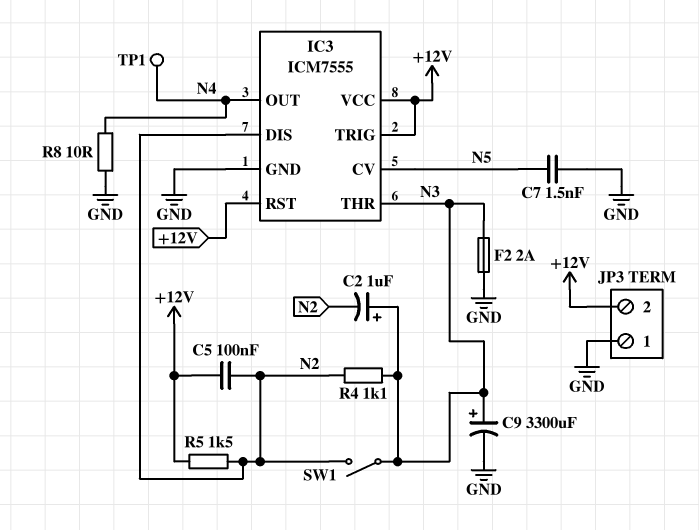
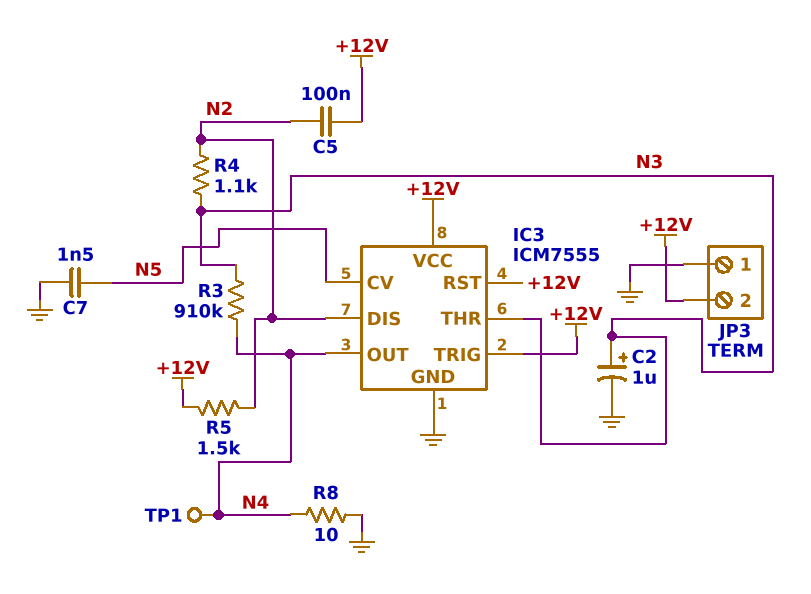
C2: 1uF (plus N3, minus N2) -> 1uF (plus N3, minus GND)
C9: 3300uF (plus N3, minus GND) -> none
F2: 2A (GND, N3) -> none
R3: none -> 910k (N3, N4)
SW1: switch (N2, N3) -> none

